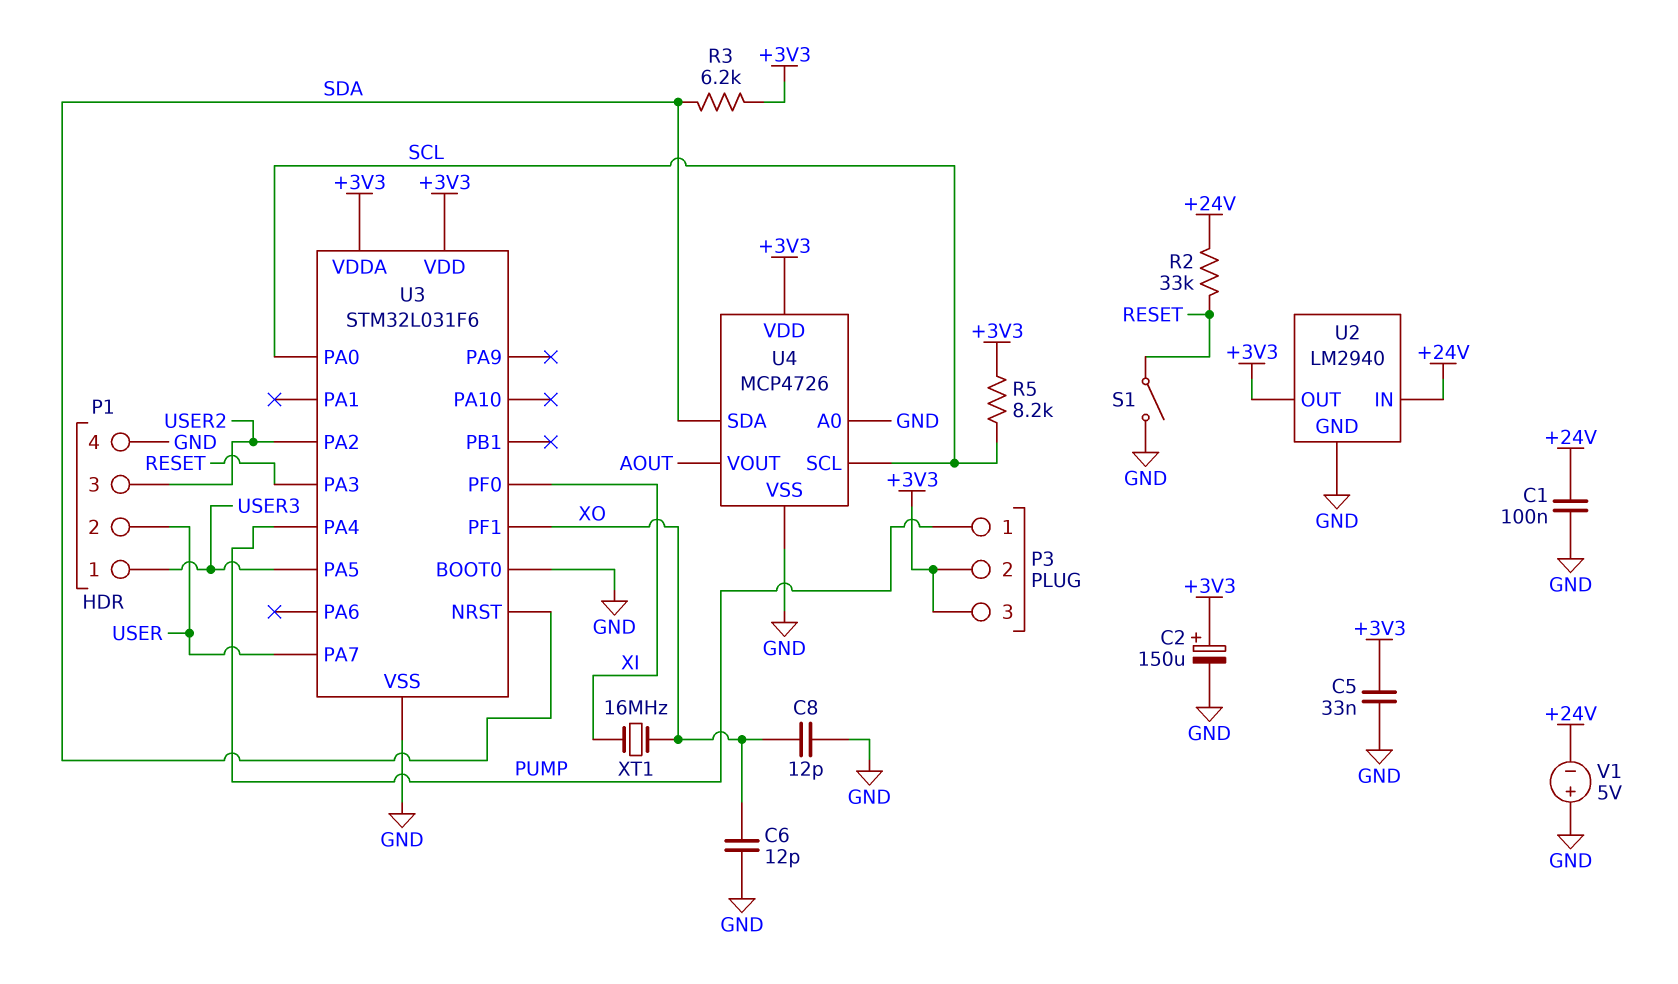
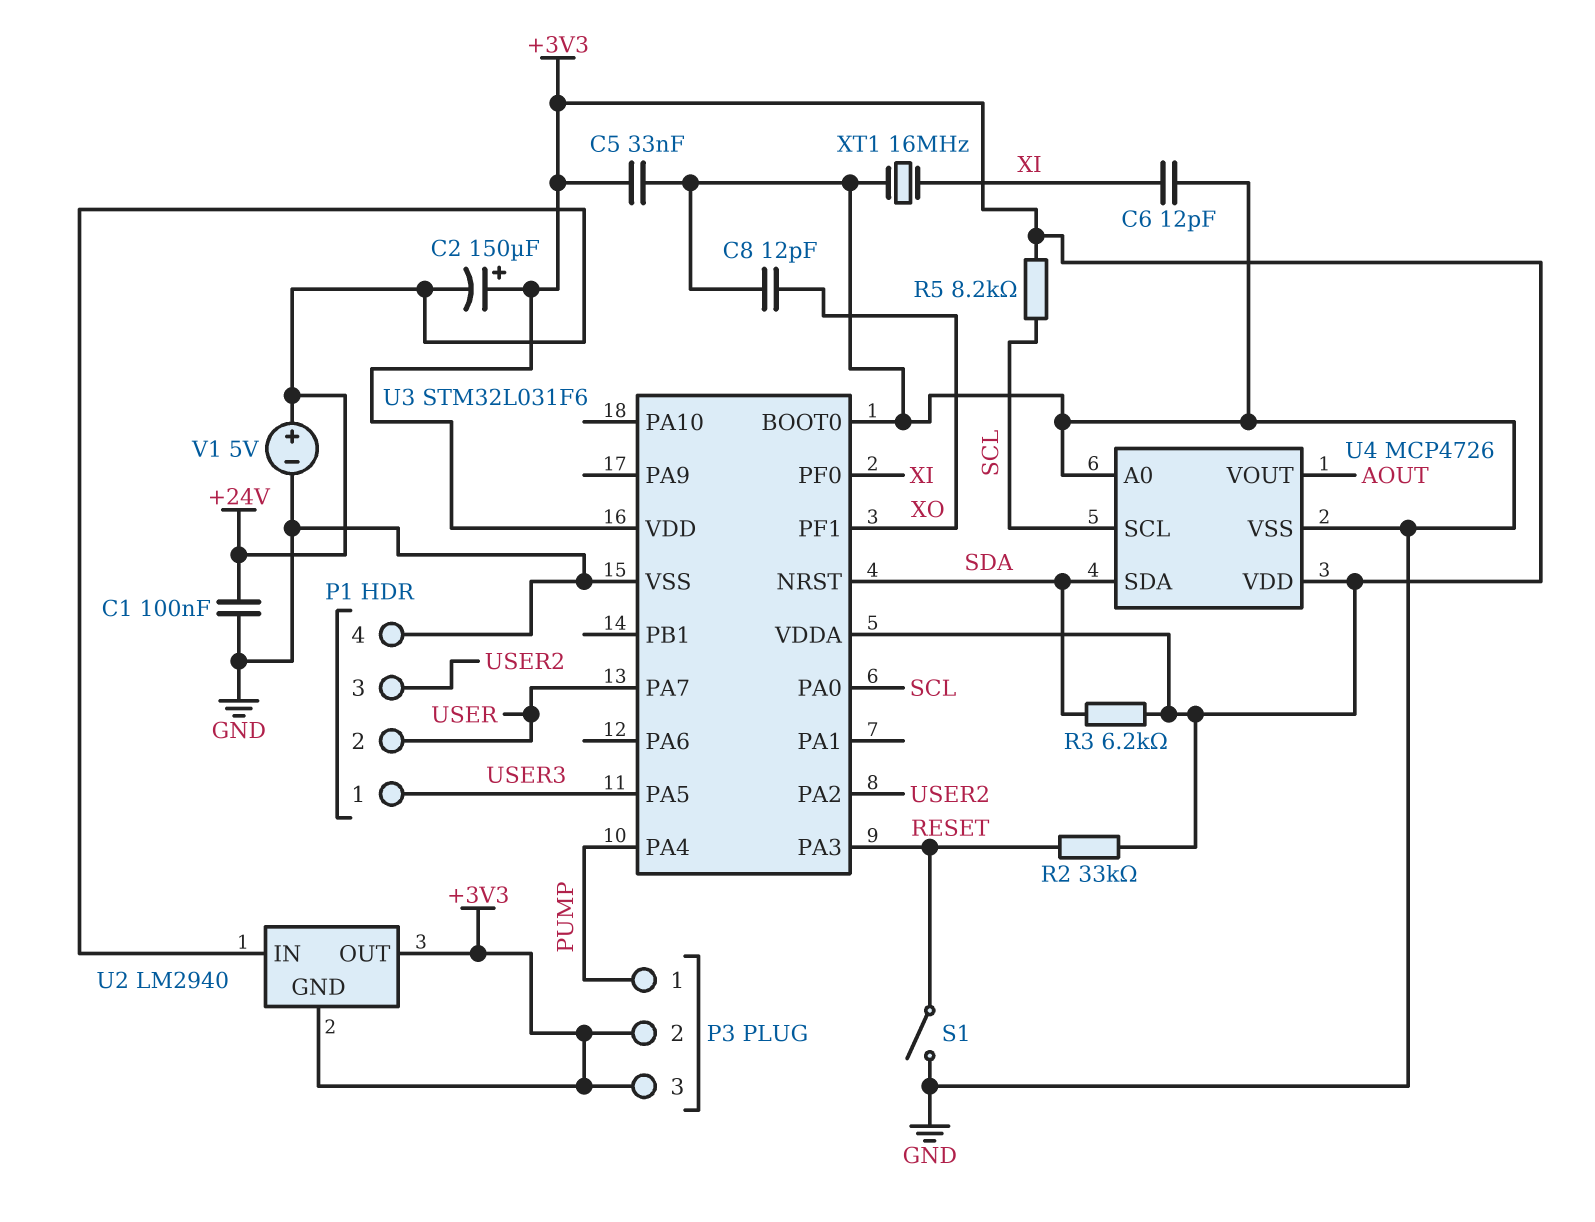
C2: 150uF (plus +3V3, minus GND) -> 150uF (plus +3V3, minus +24V)
C6: 12pF (GND, XO) -> 12pF (GND, XI)
R2: 33k (+24V, RESET) -> 33k (+3V3, RESET)
U2 pin GND: GND -> +3V3
V1: 5V (plus GND, minus +24V) -> 5V (plus +24V, minus GND)
XT1: 16MHz (XI, XO) -> 16MHz (GND, XI)

